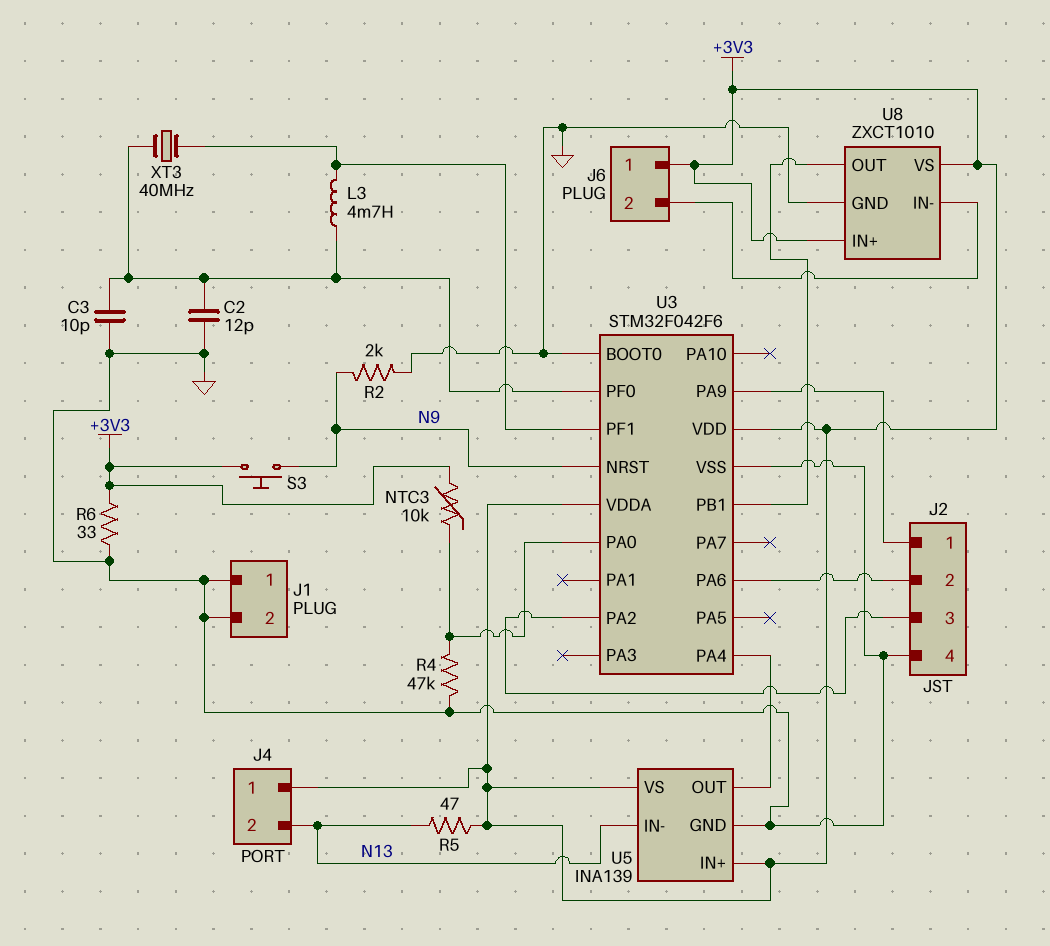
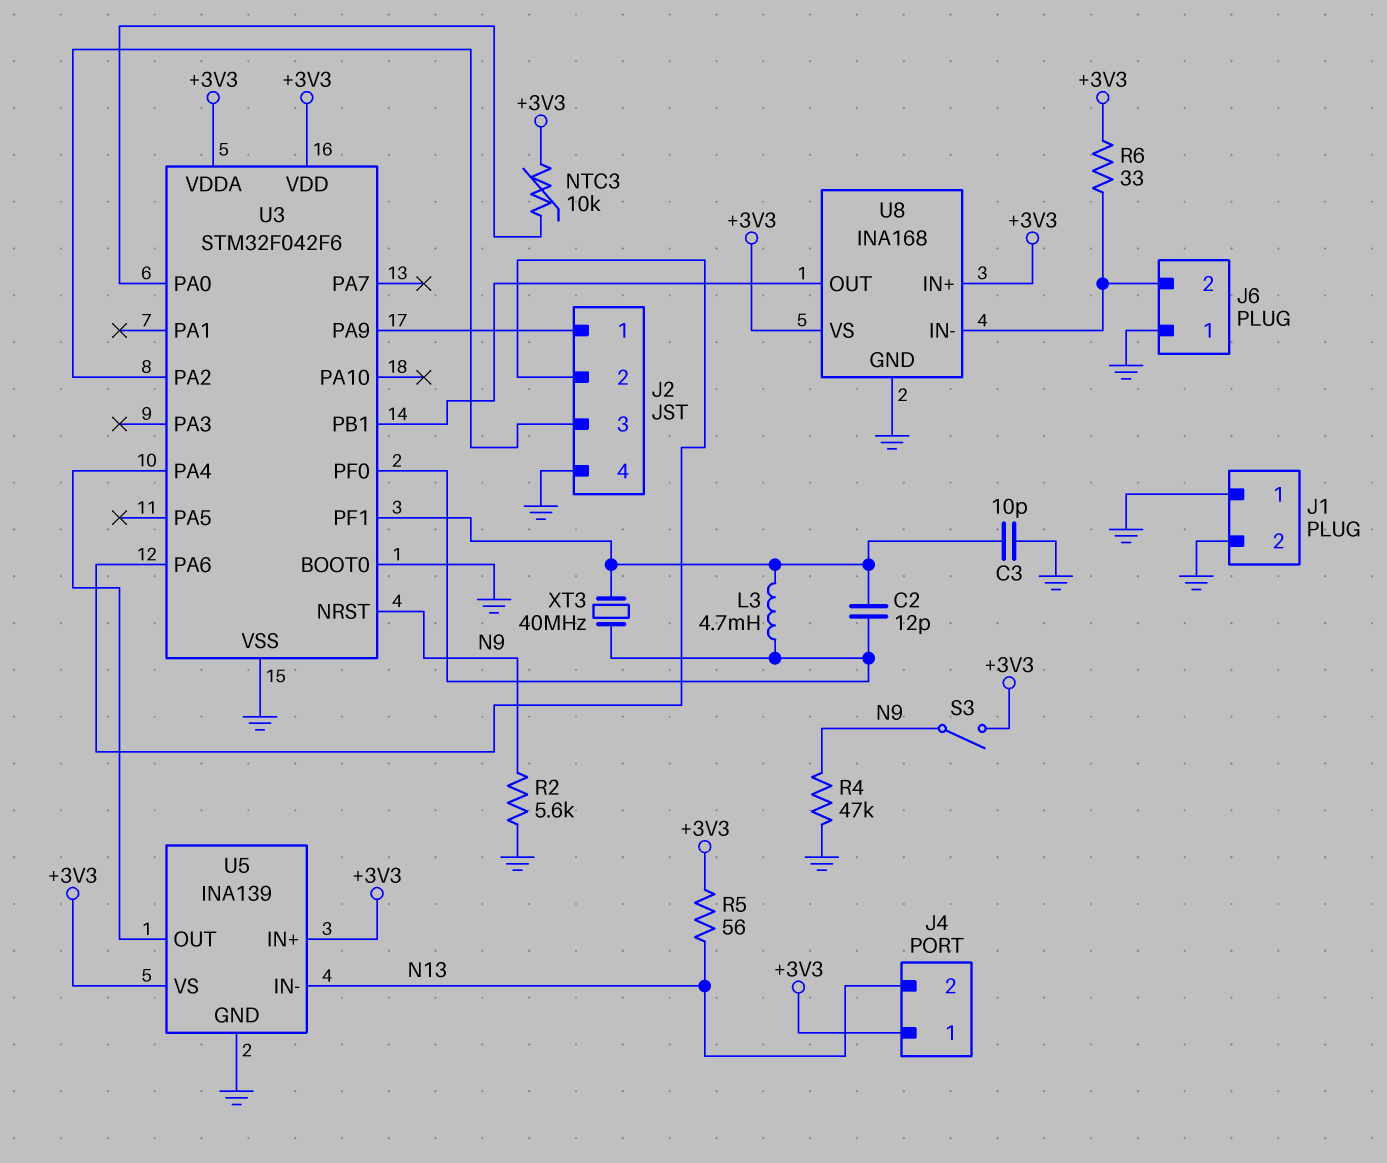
C2: 12pF (GND, U3/PF0) -> 12pF (U3/PF0, U3/PF1)
C3: 10pF (GND, U3/PF0) -> 10pF (GND, U3/PF1)
J6 pin 1: +3V3 -> GND
R2: 2k (GND, N9) -> 5.6k (GND, N9)
R4: 47k (GND, U3/PA0) -> 47k (GND, N9)
R5: 47 (+3V3, N13) -> 56 (+3V3, N13)
R6: 33 (+3V3, GND) -> 33 (+3V3, J6/2)
S3: button (+3V3, N9) -> switch (+3V3, N9)
U8: ZXCT1010 -> INA168

